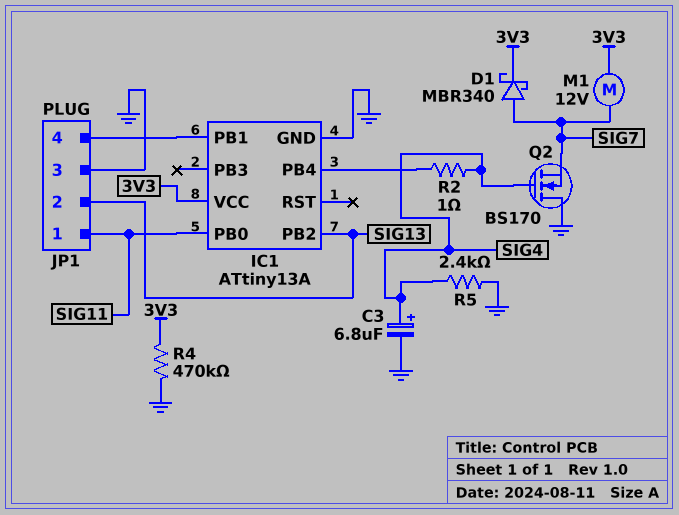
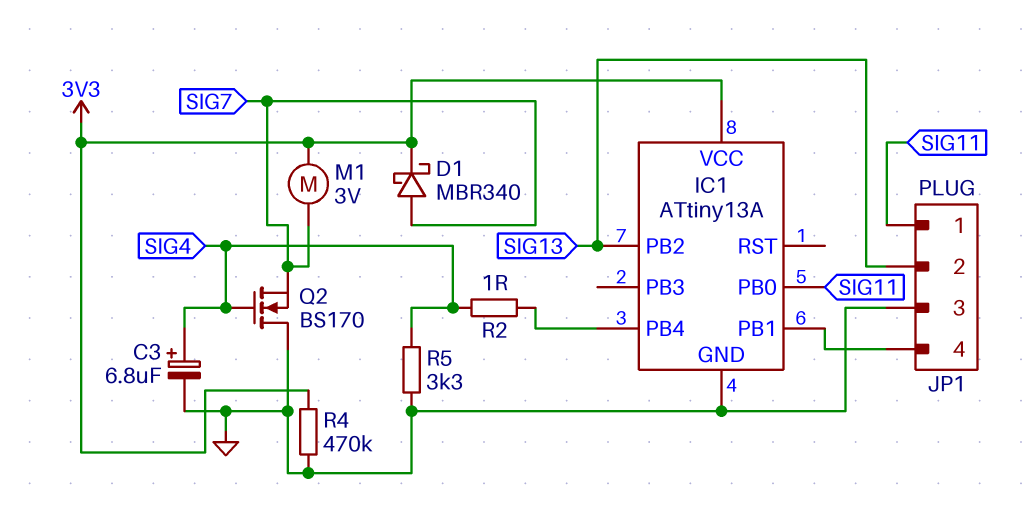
M1: motor 12V (3V3, SIG7) -> motor 3V (3V3, SIG7)
R5: 2.4k (GND, SIG4) -> 3.3k (GND, SIG4)

